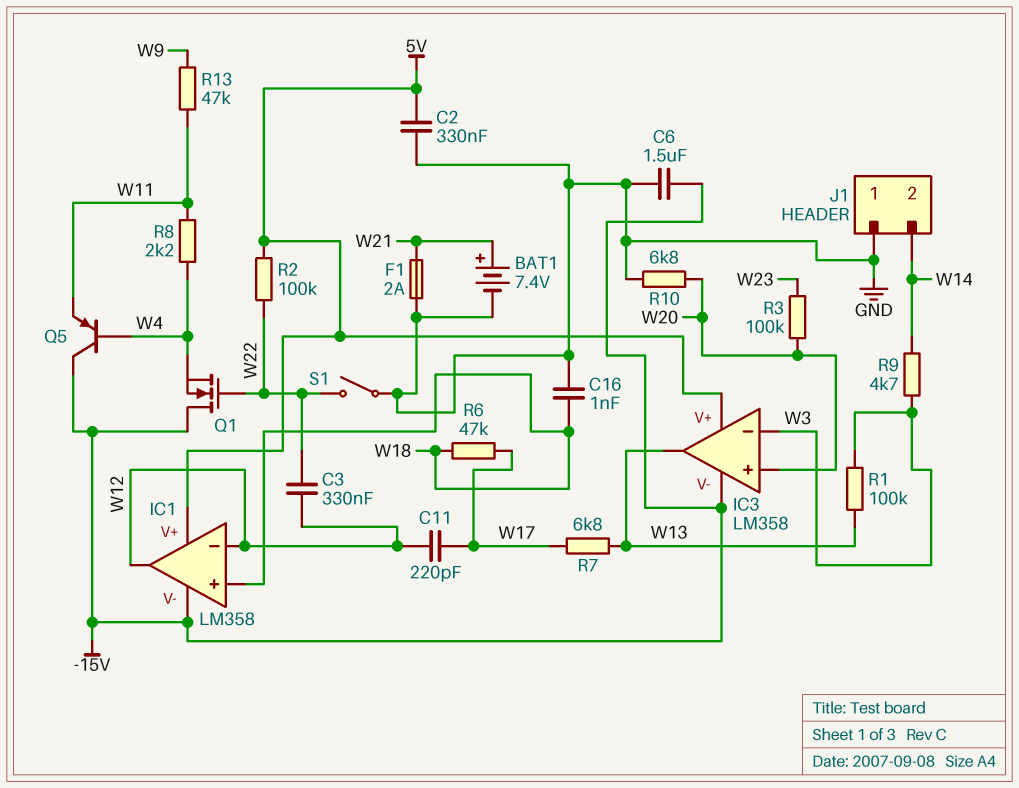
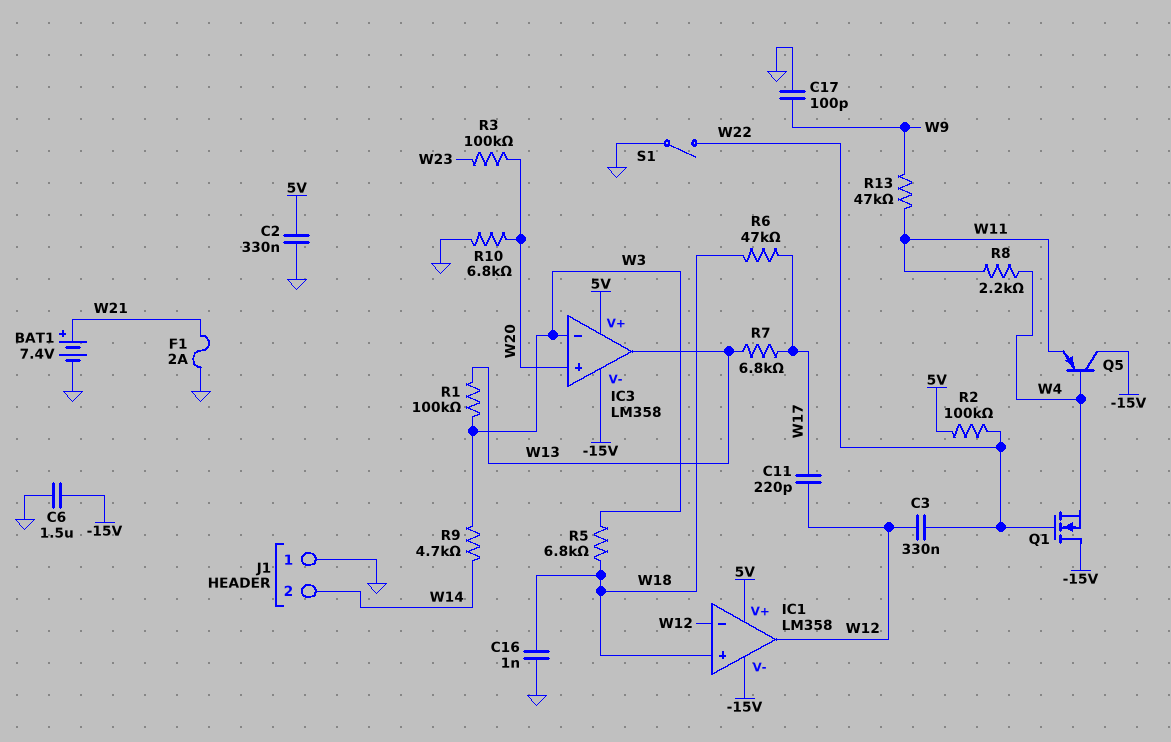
C17: none -> 100pF (GND, W9)
R5: none -> 6.8k (W3, W18)

